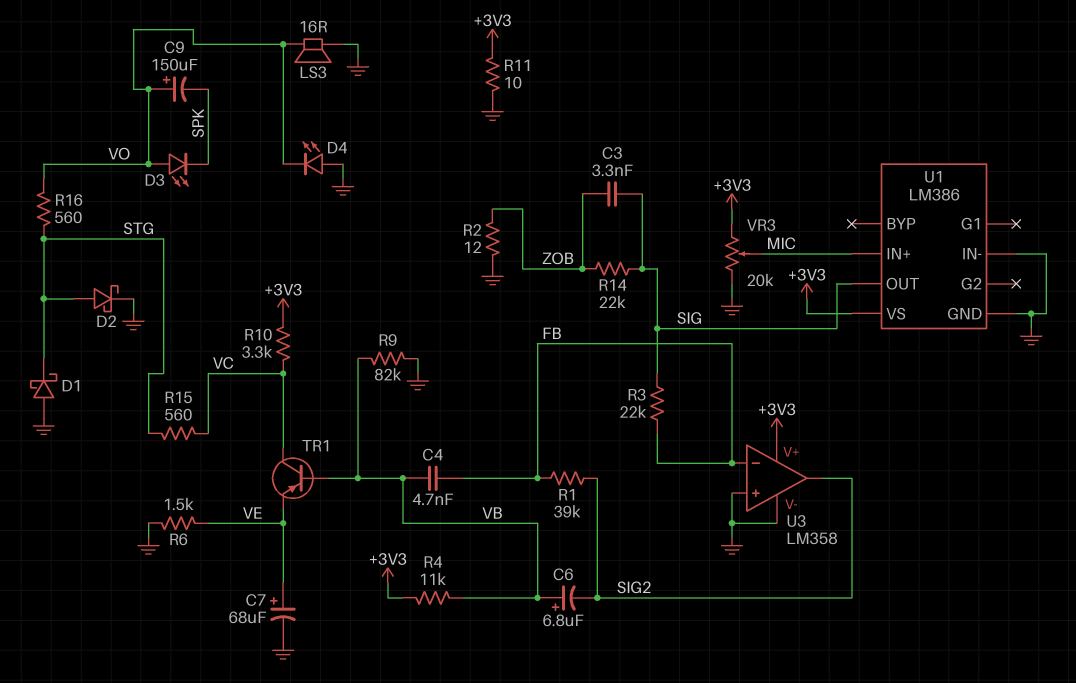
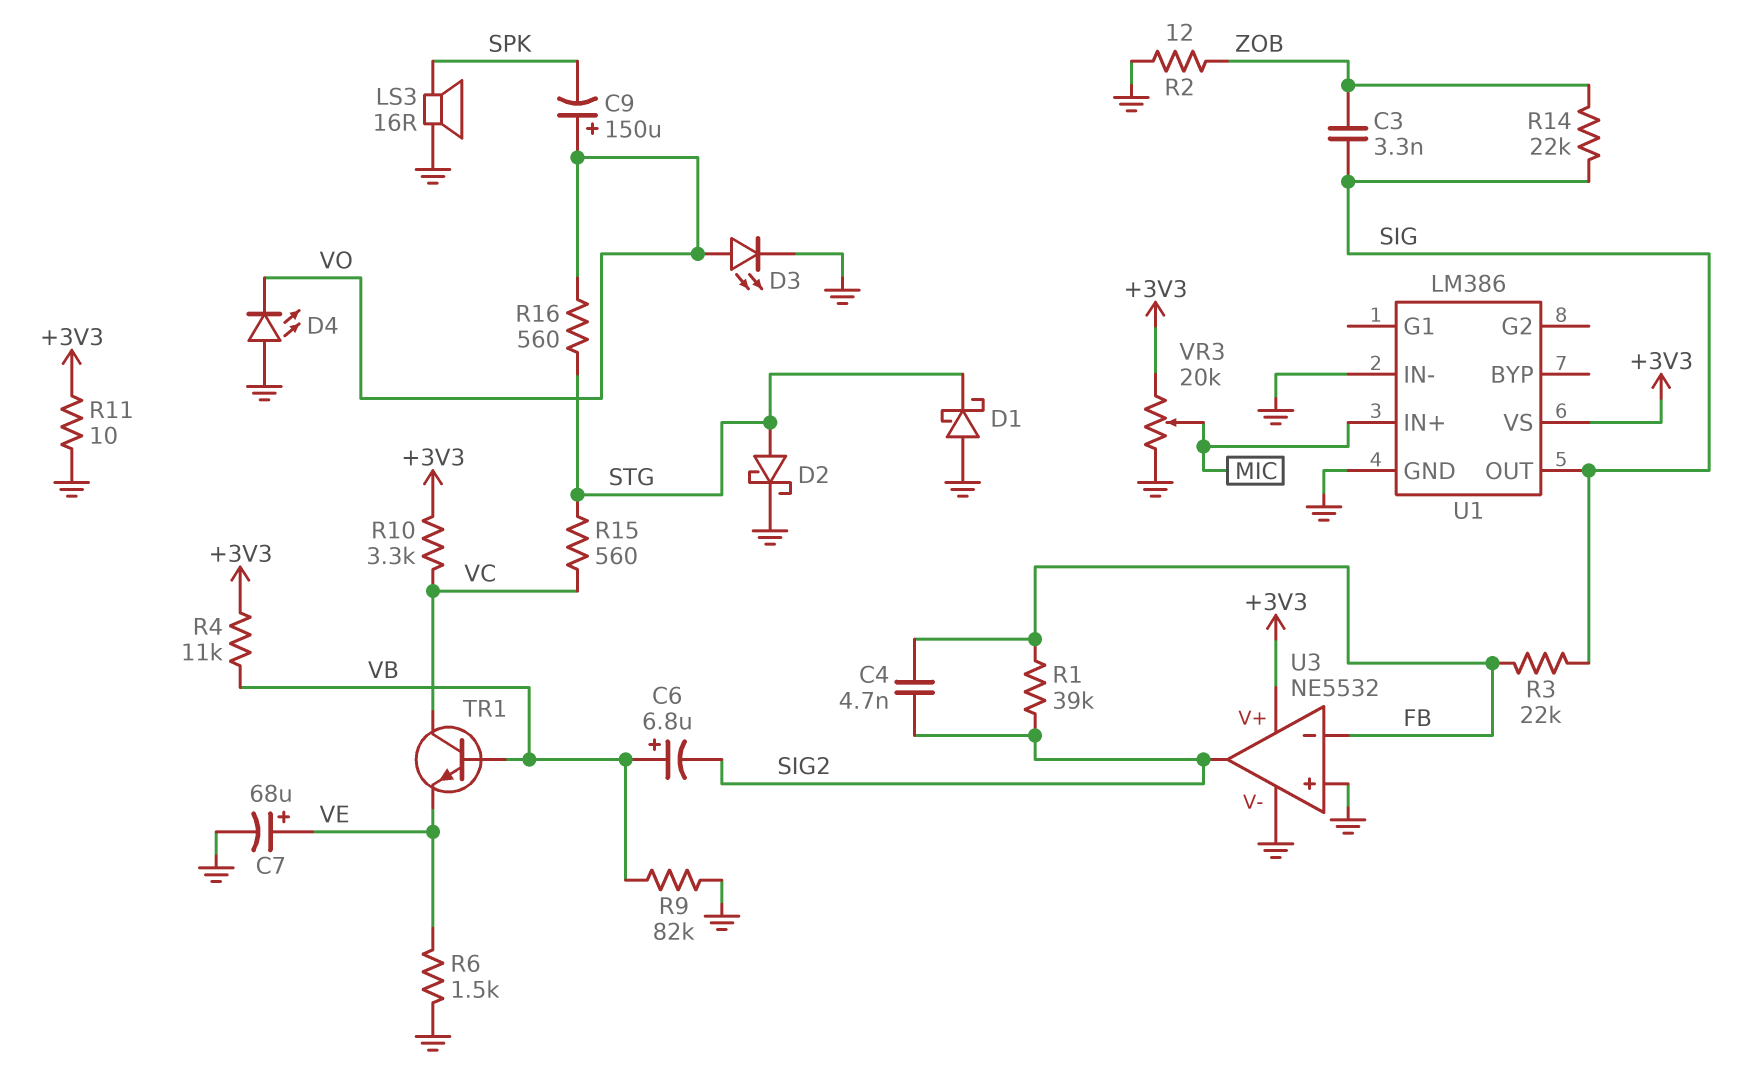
C4: 4.7nF (FB, VB) -> 4.7nF (FB, SIG2)
D3: LED (A VO, K SPK) -> LED (A VO, K GND)
LS3: speaker 16R (GND, VO) -> speaker 16R (GND, SPK)
TR1: PNP (B VB, C VC, E VE) -> NPN (B VB, C VC, E VE)
U3: LM358 -> NE5532

